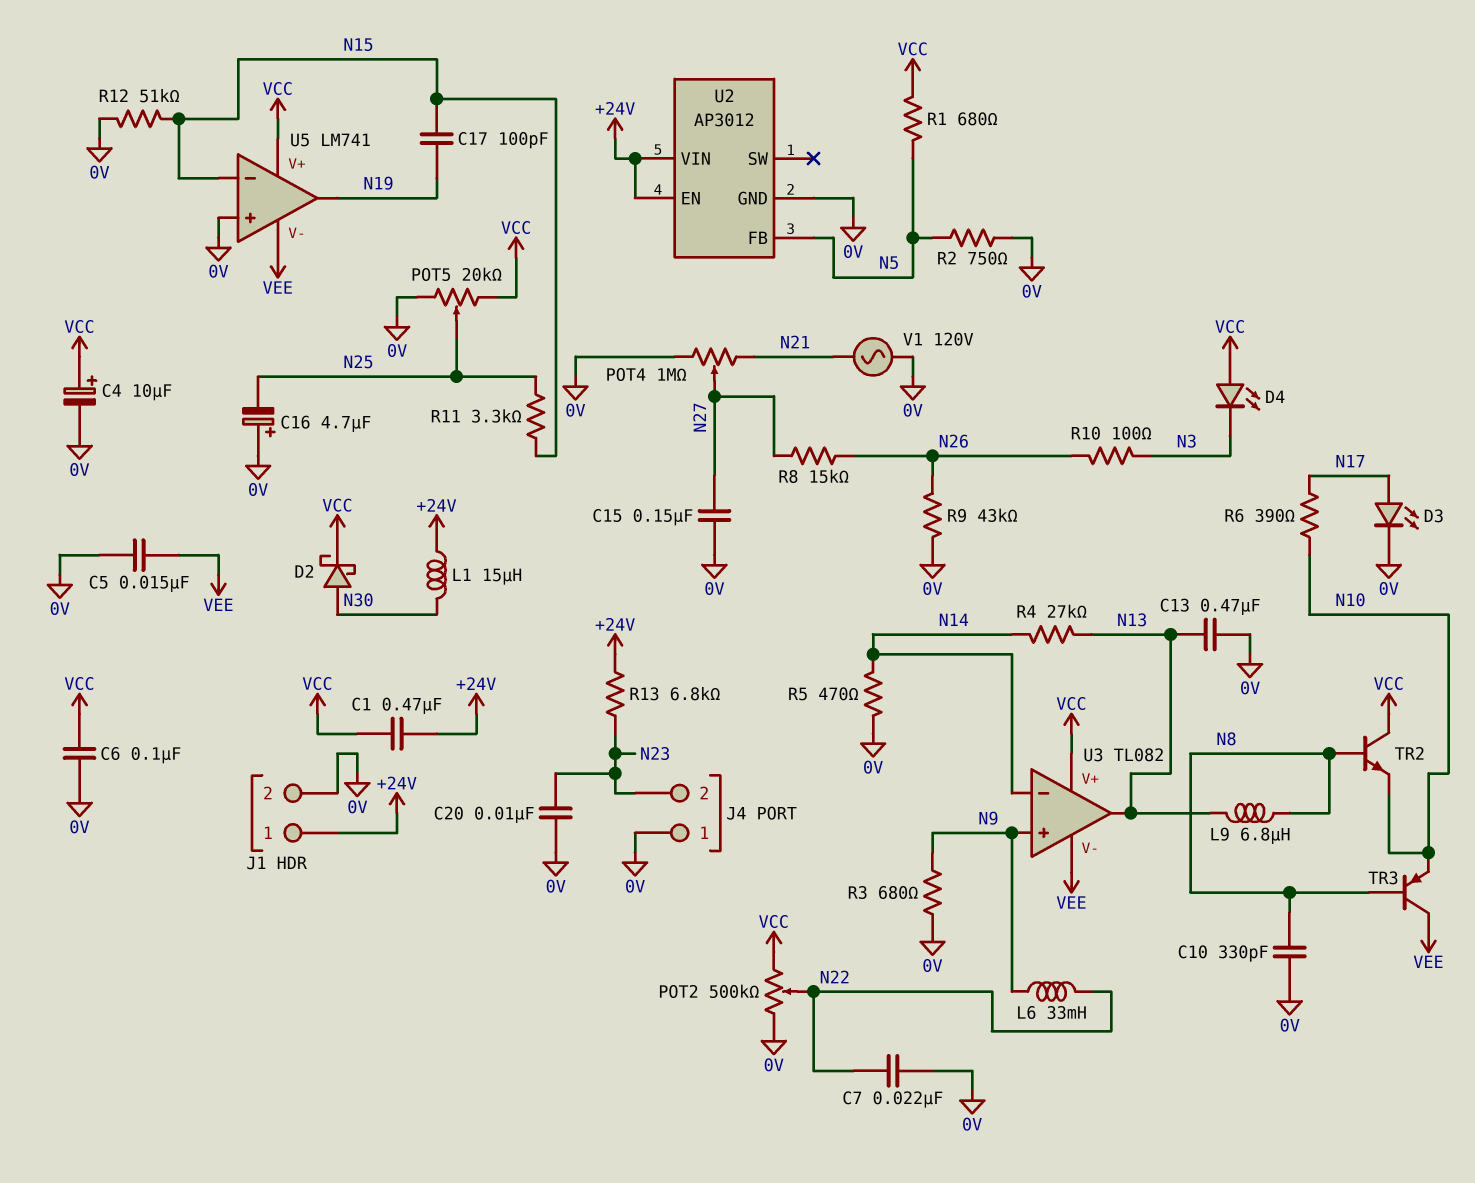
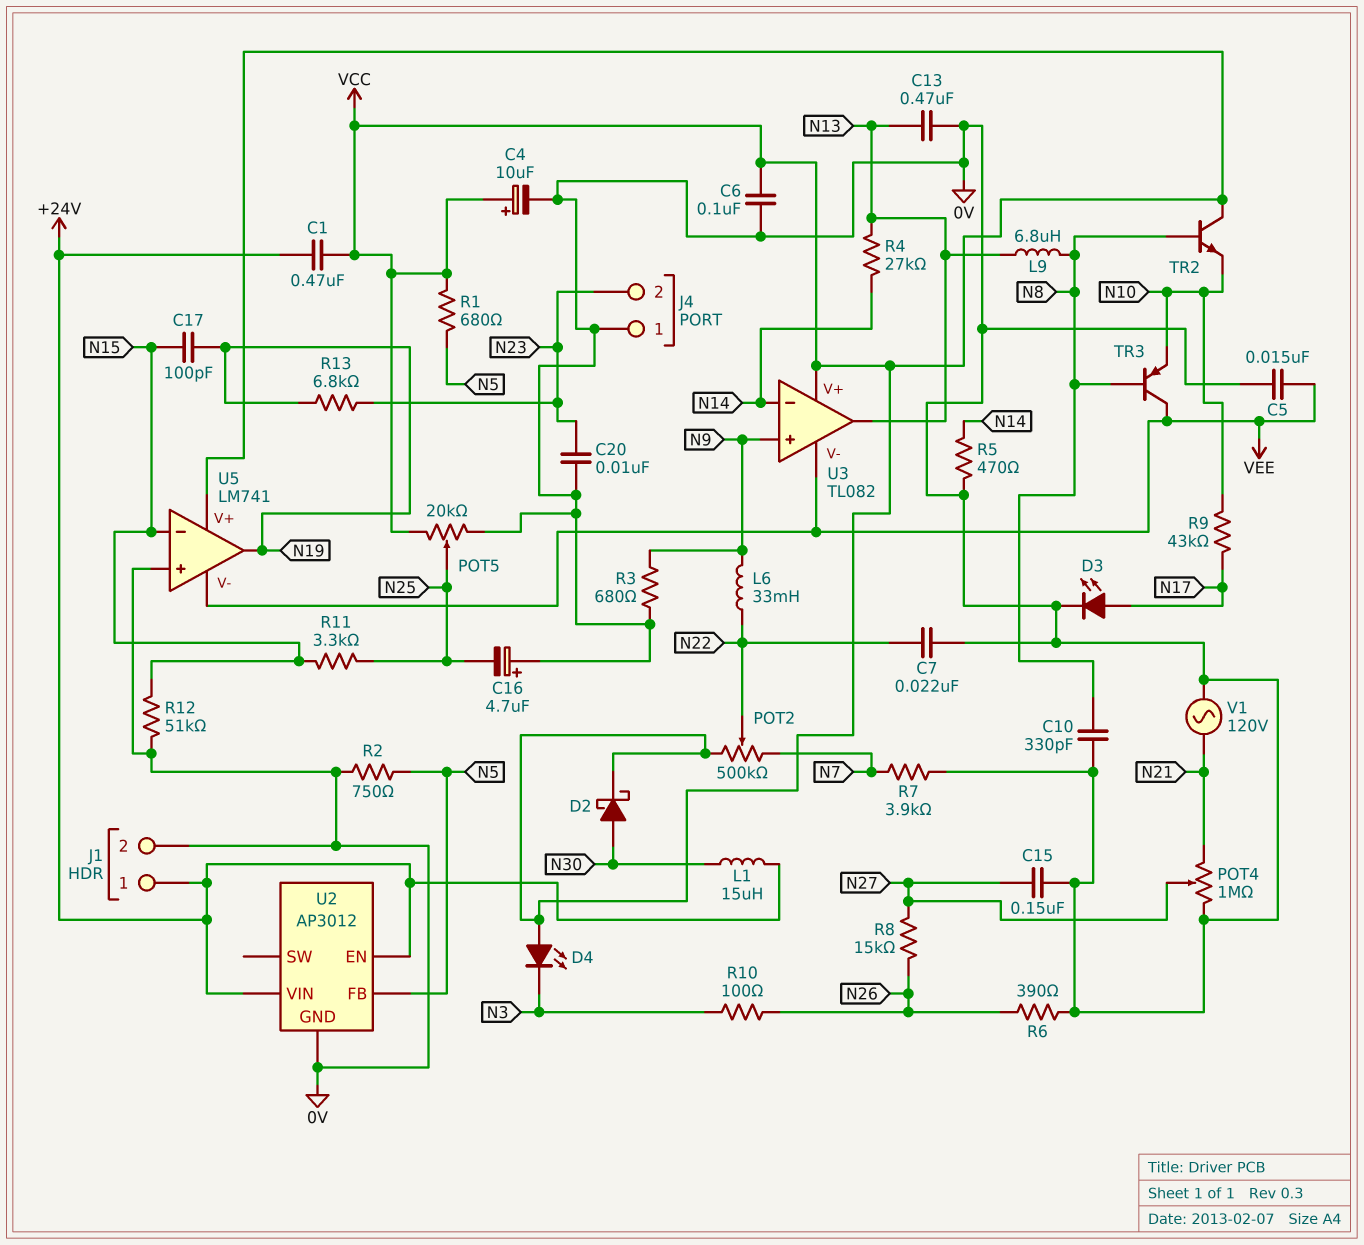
POT2: 500k (0V, VCC, wiper N22) -> 500k (N7, VCC, wiper N22)
R6: 390 (N10, N17) -> 390 (0V, N26)
R7: none -> 3.9k (0V, N7)
R9: 43k (0V, N26) -> 43k (N10, N17)
R13: 6.8k (+24V, N23) -> 6.8k (N19, N23)

